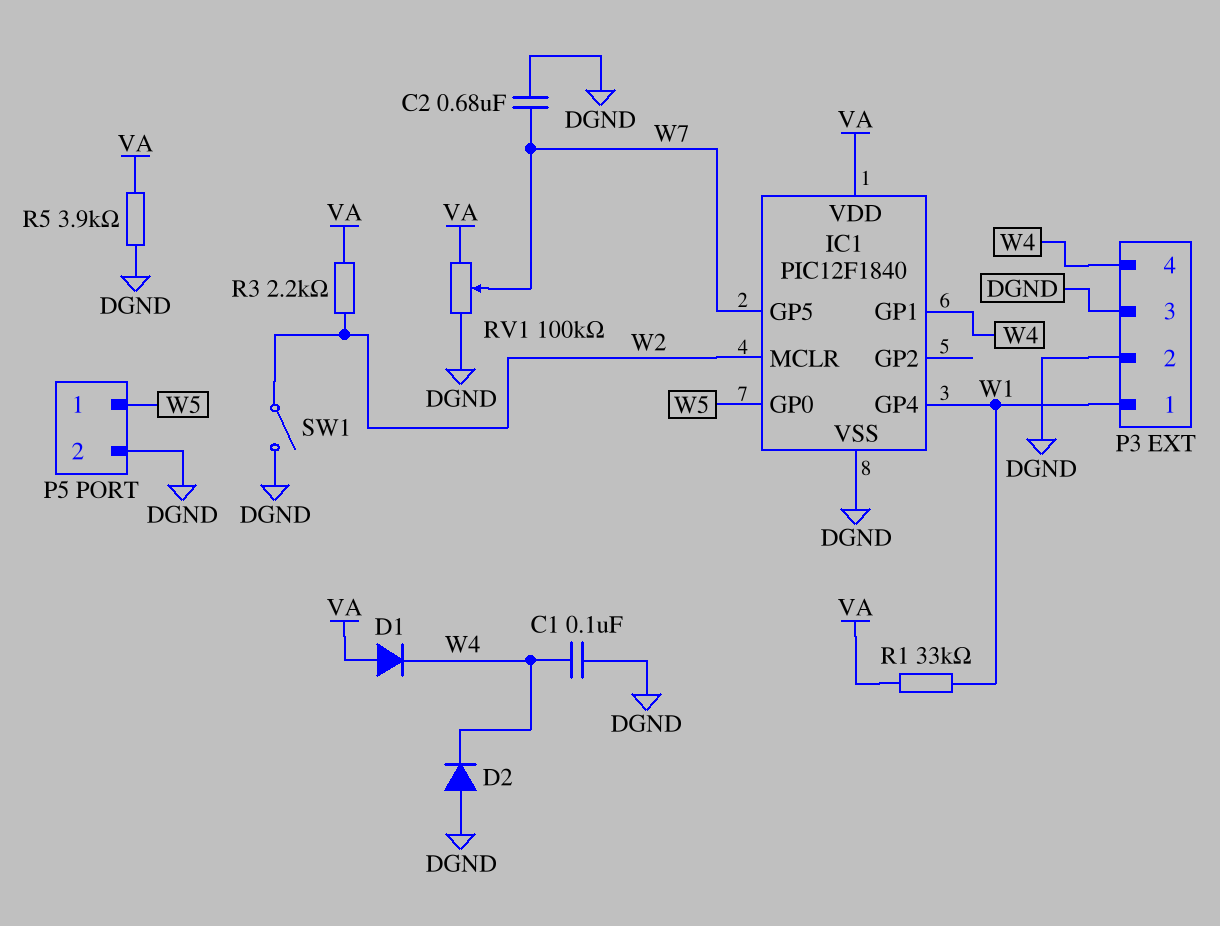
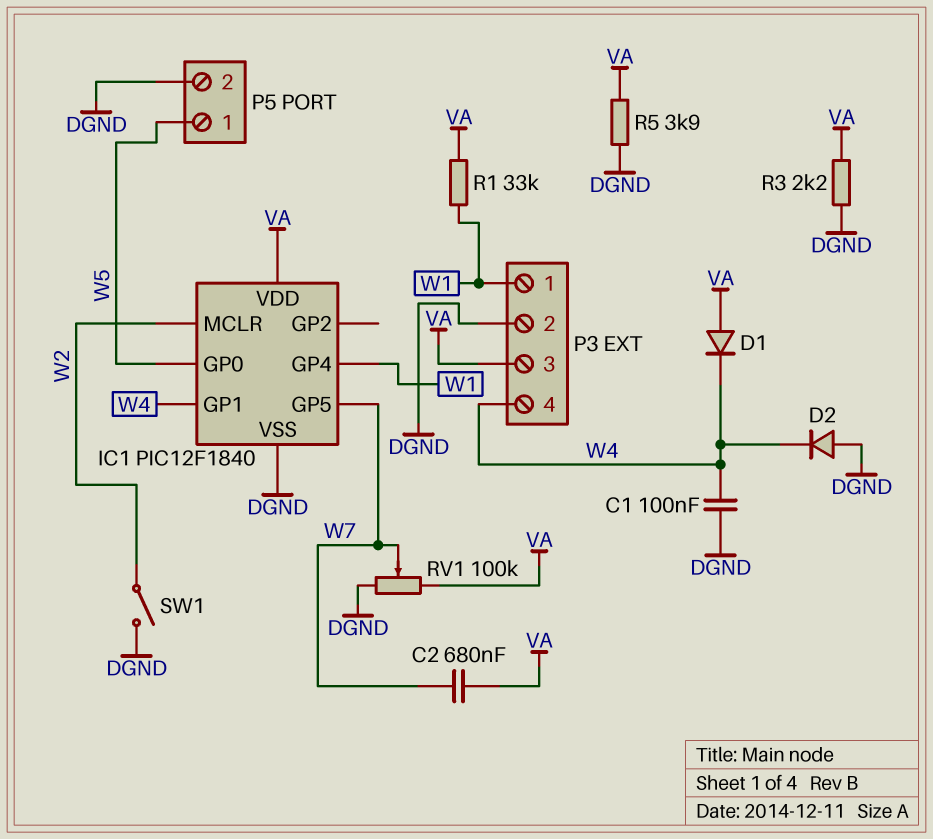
C2: 680nF (DGND, W7) -> 680nF (VA, W7)
P3 pin 3: DGND -> VA
R3: 2.2k (VA, W2) -> 2.2k (DGND, VA)

